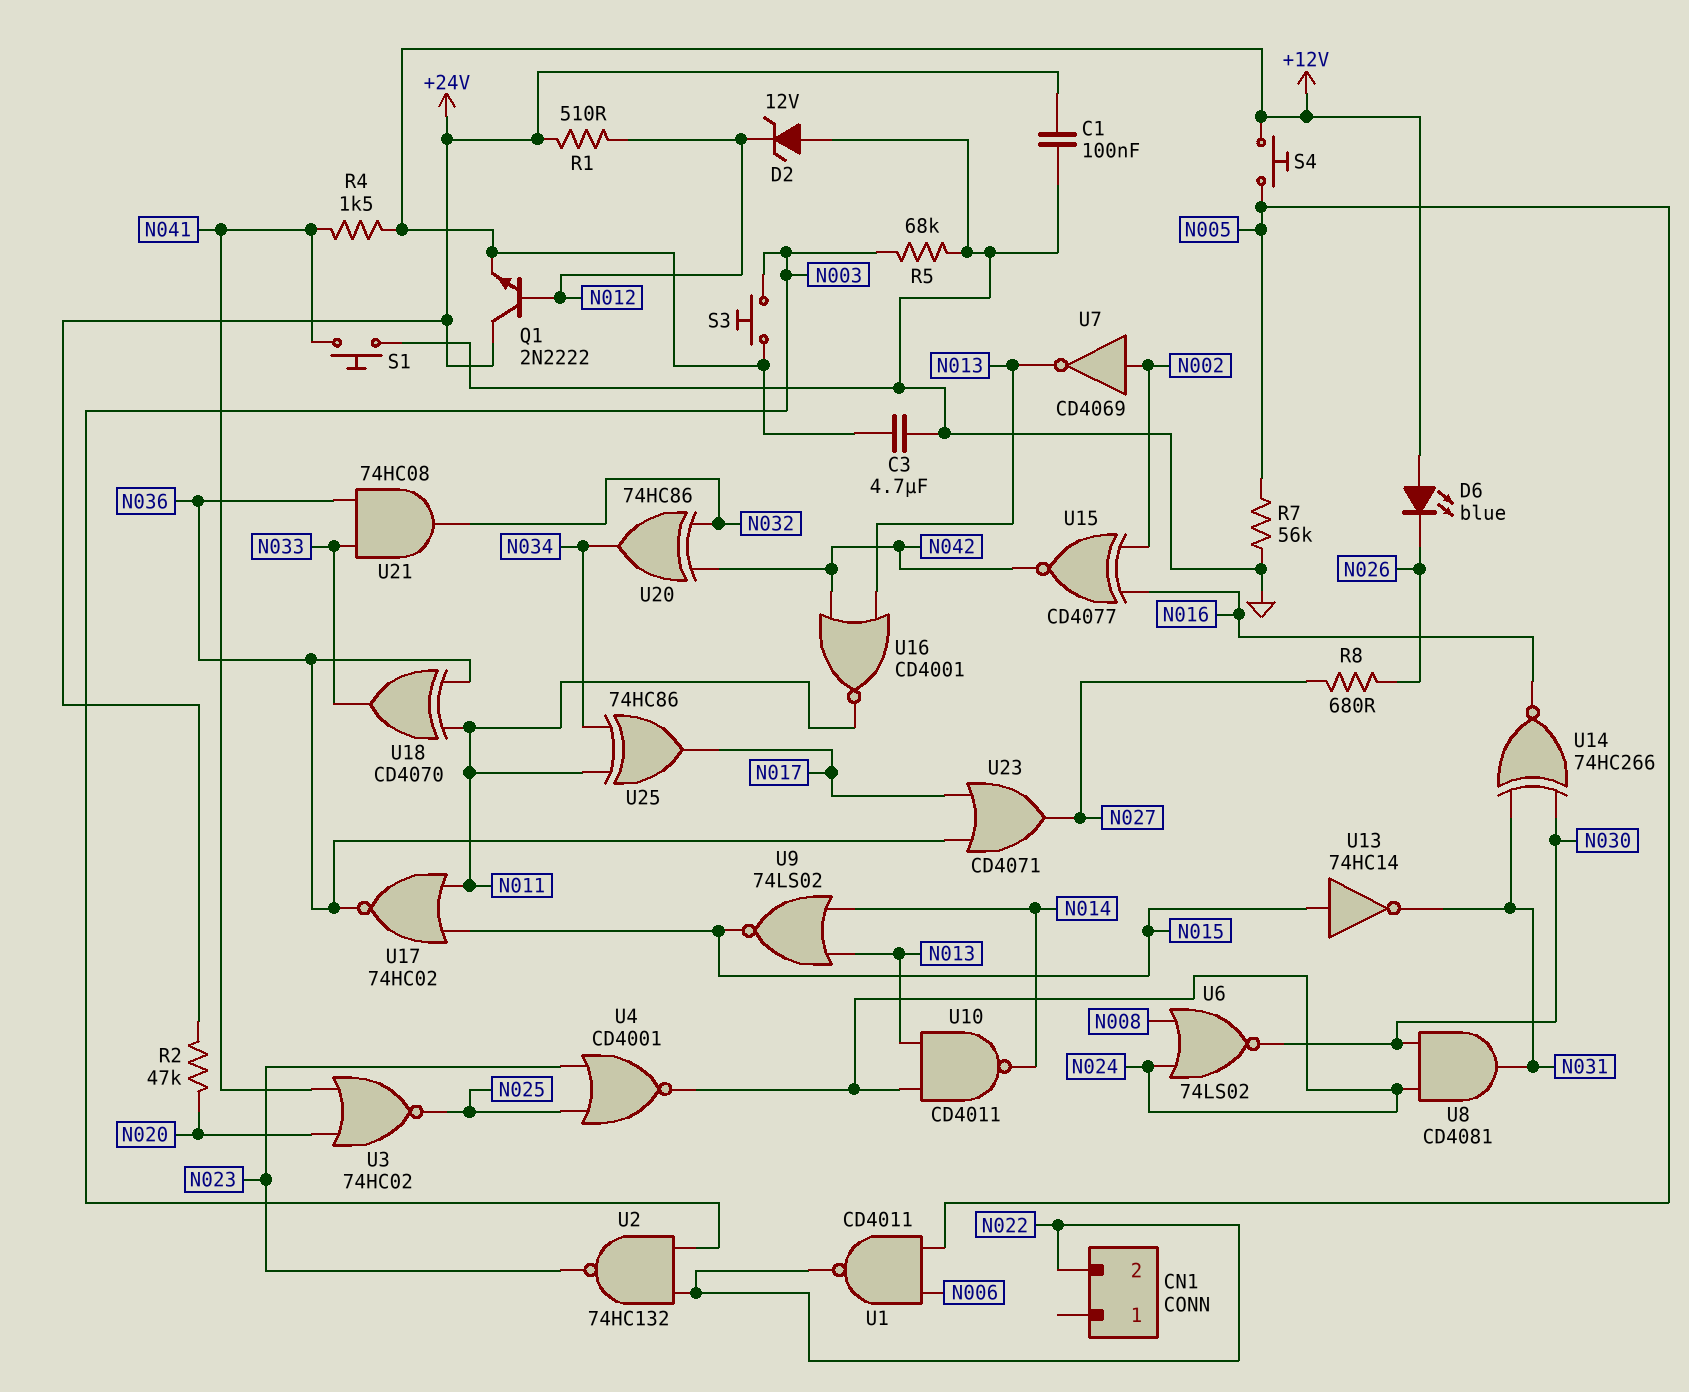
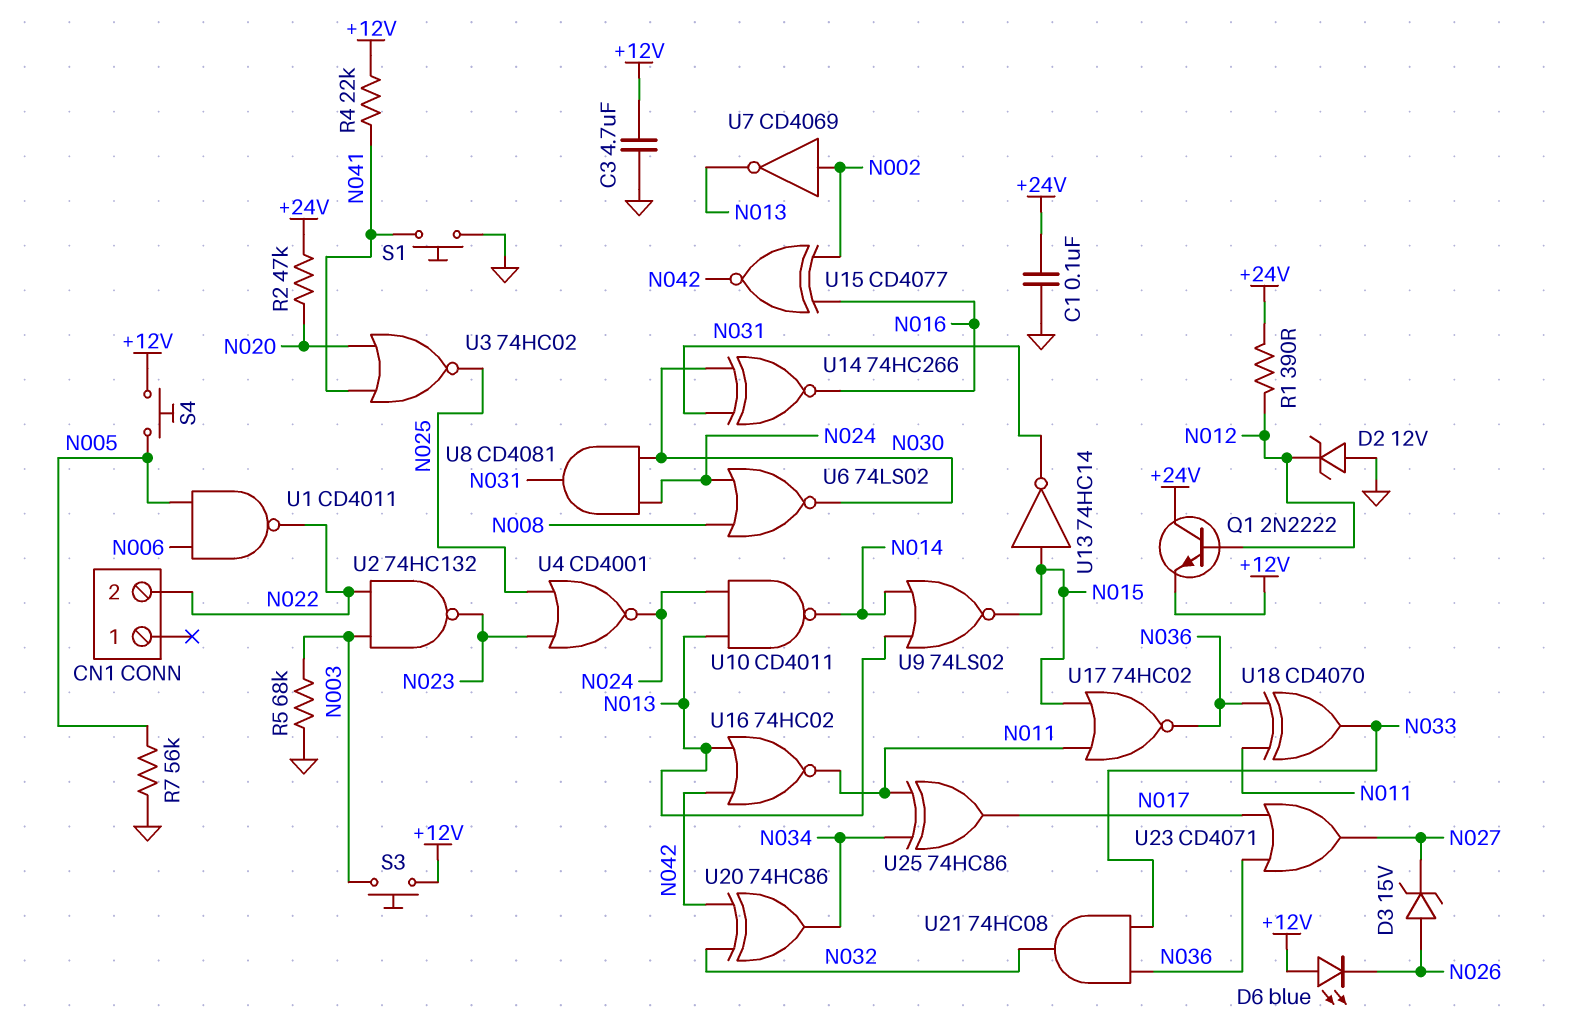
D3: none -> zener 15V (A N026, K N027)
R1: 510 (+24V, N012) -> 390 (+24V, N012)
R4: 1.5k (+12V, N041) -> 22k (+12V, N041)
R8: 680 (N026, N027) -> none
U16: NOR CD4001 (in N013, in N042, out N011) -> NOR 74HC02 (in N013, in N042, out N011)

